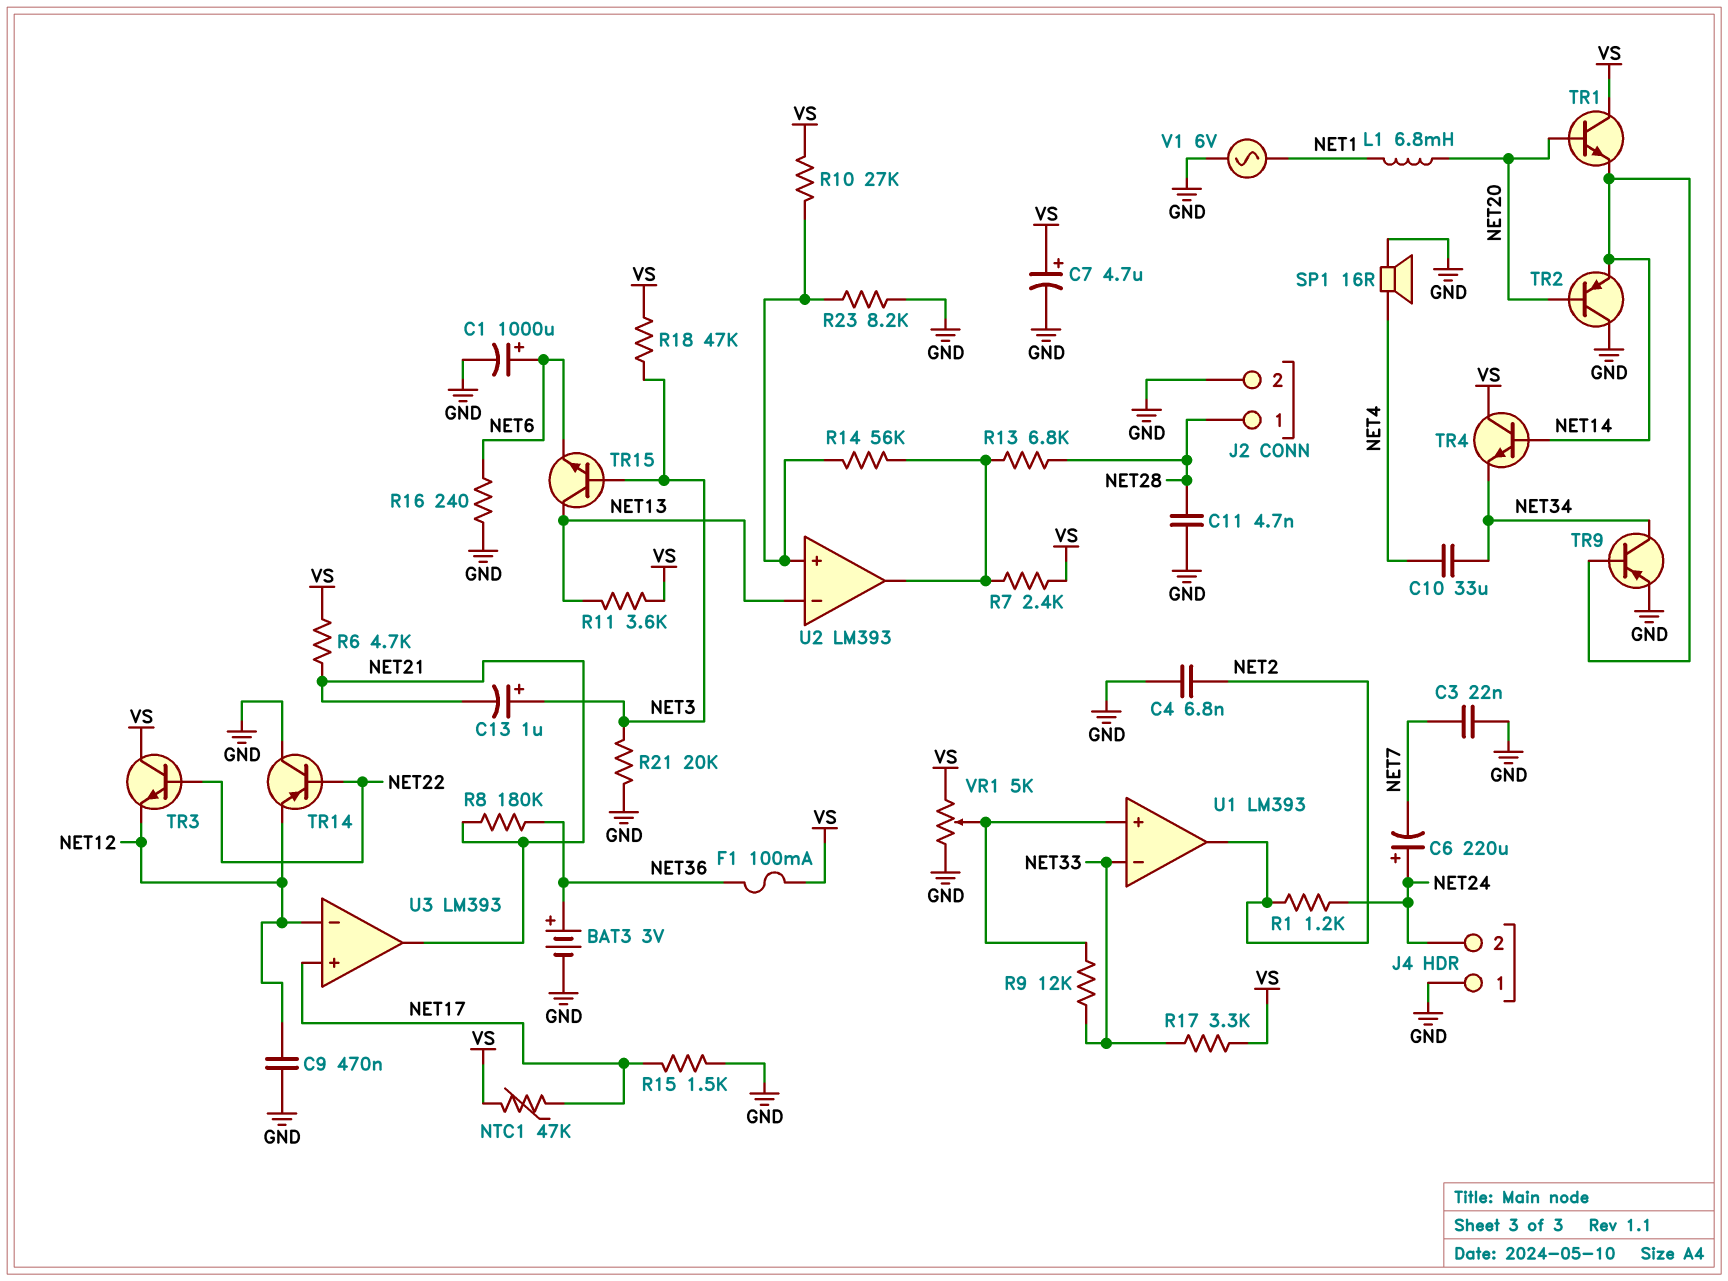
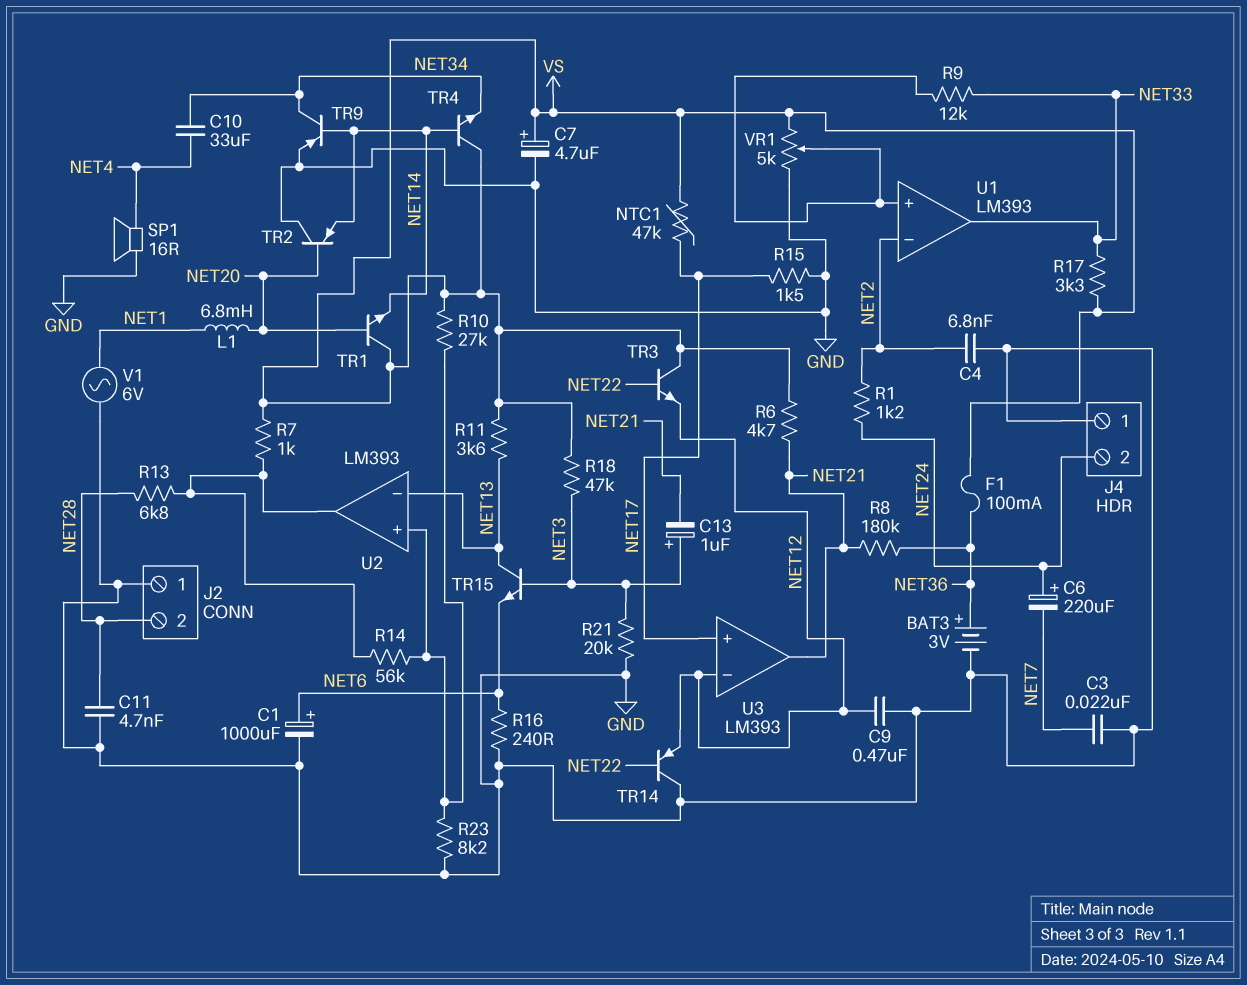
J2 pin 1: NET28 -> GND
J2 pin 2: GND -> NET28
R7: 2.4k (U2/out, VS) -> 1k (U2/out, VS)
U1 pin in-: NET33 -> NET2
U1 pin out: NET2 -> NET33

